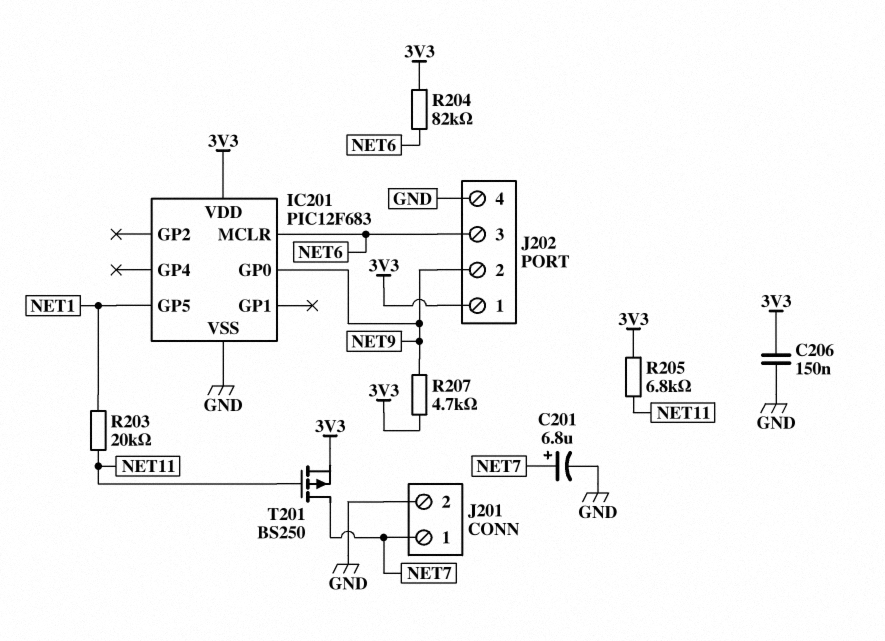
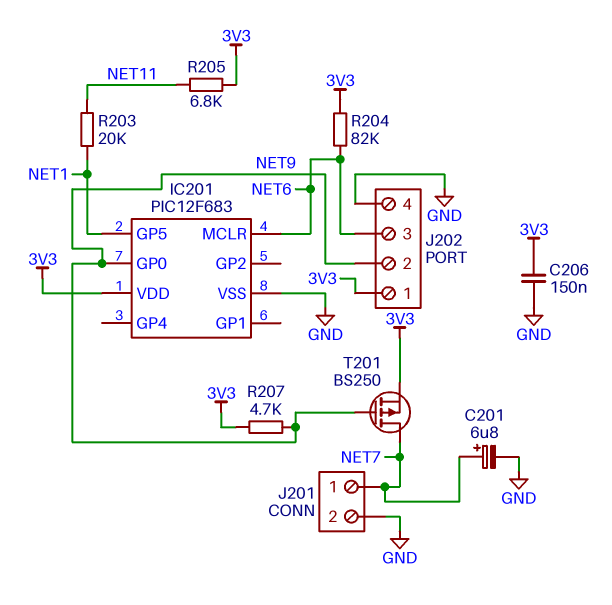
T201: PMOS BS250 (G NET11, D NET7, S 3V3) -> PMOS BS250 (G NET9, D NET7, S 3V3)

